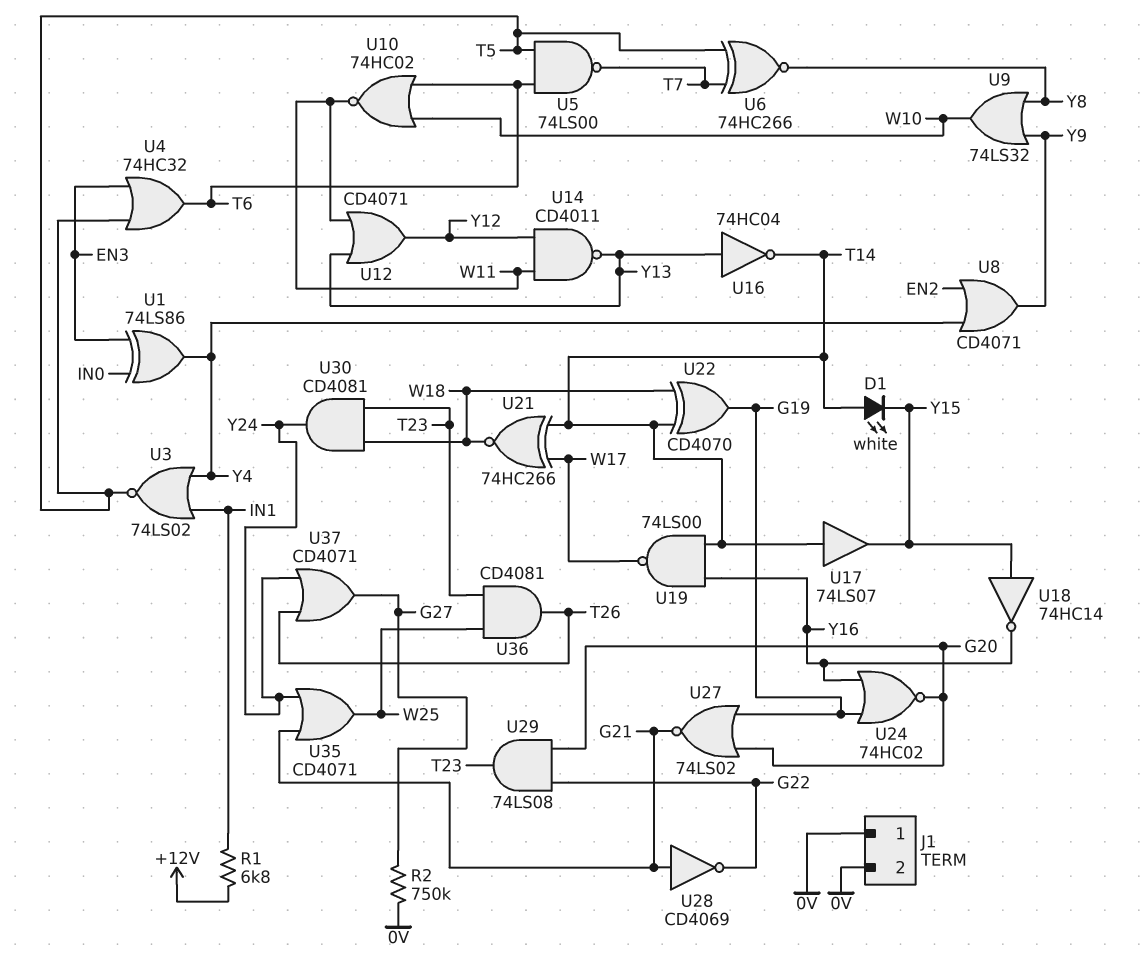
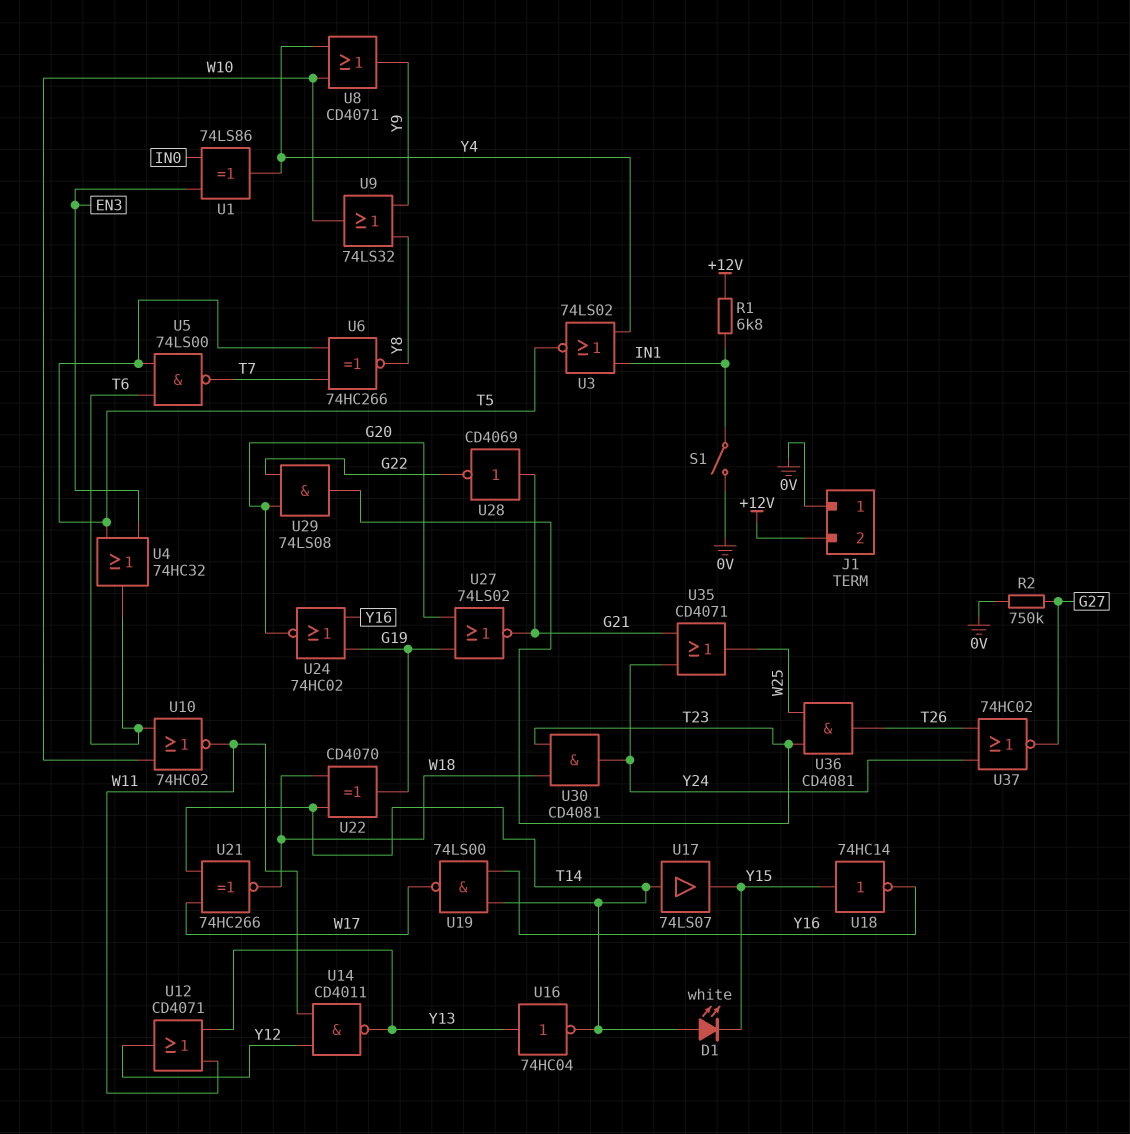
J1 pin 2: 0V -> +12V
S1: none -> switch (0V, IN1)
U8: OR CD4071 (in EN2, in Y4, out Y9) -> OR CD4071 (in W10, in Y4, out Y9)
U37: OR CD4071 (in T26, in Y24, out G27) -> NOR 74HC02 (in T26, in Y24, out G27)

